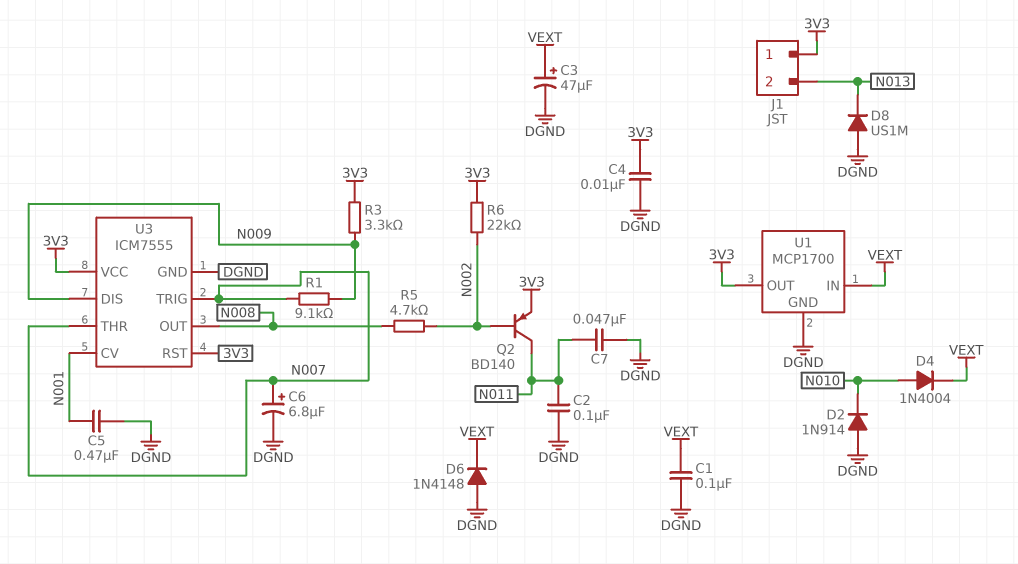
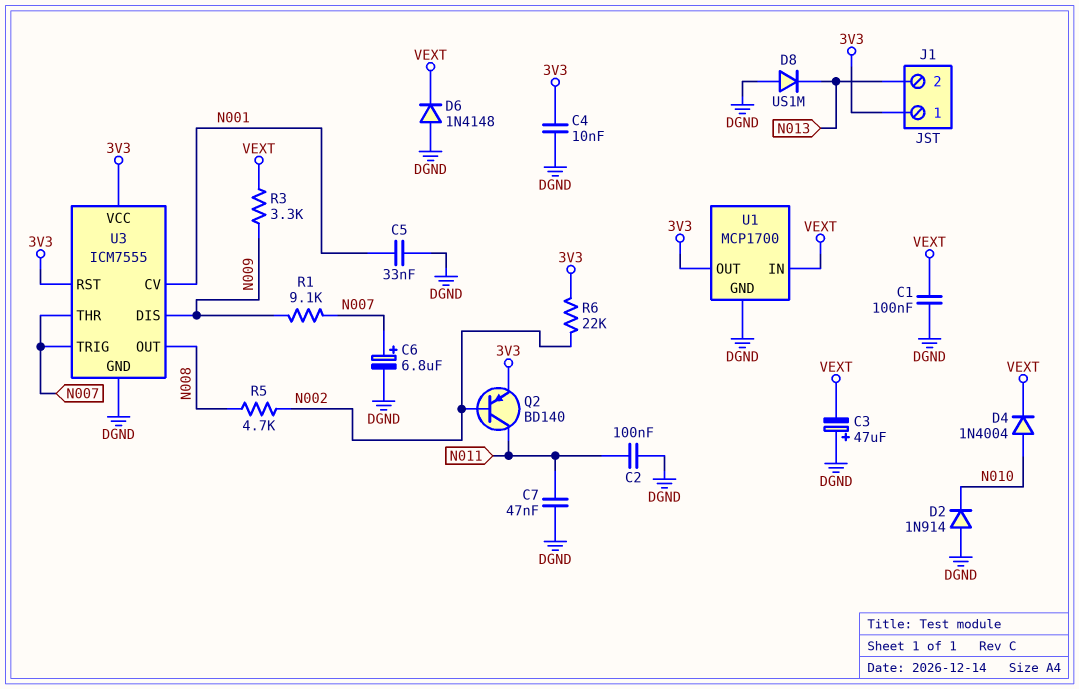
C3: 47uF (plus VEXT, minus DGND) -> 47uF (plus DGND, minus VEXT)
C5: 470nF (DGND, N001) -> 33nF (DGND, N001)
R3: 3.3k (3V3, N009) -> 3.3k (N009, VEXT)

